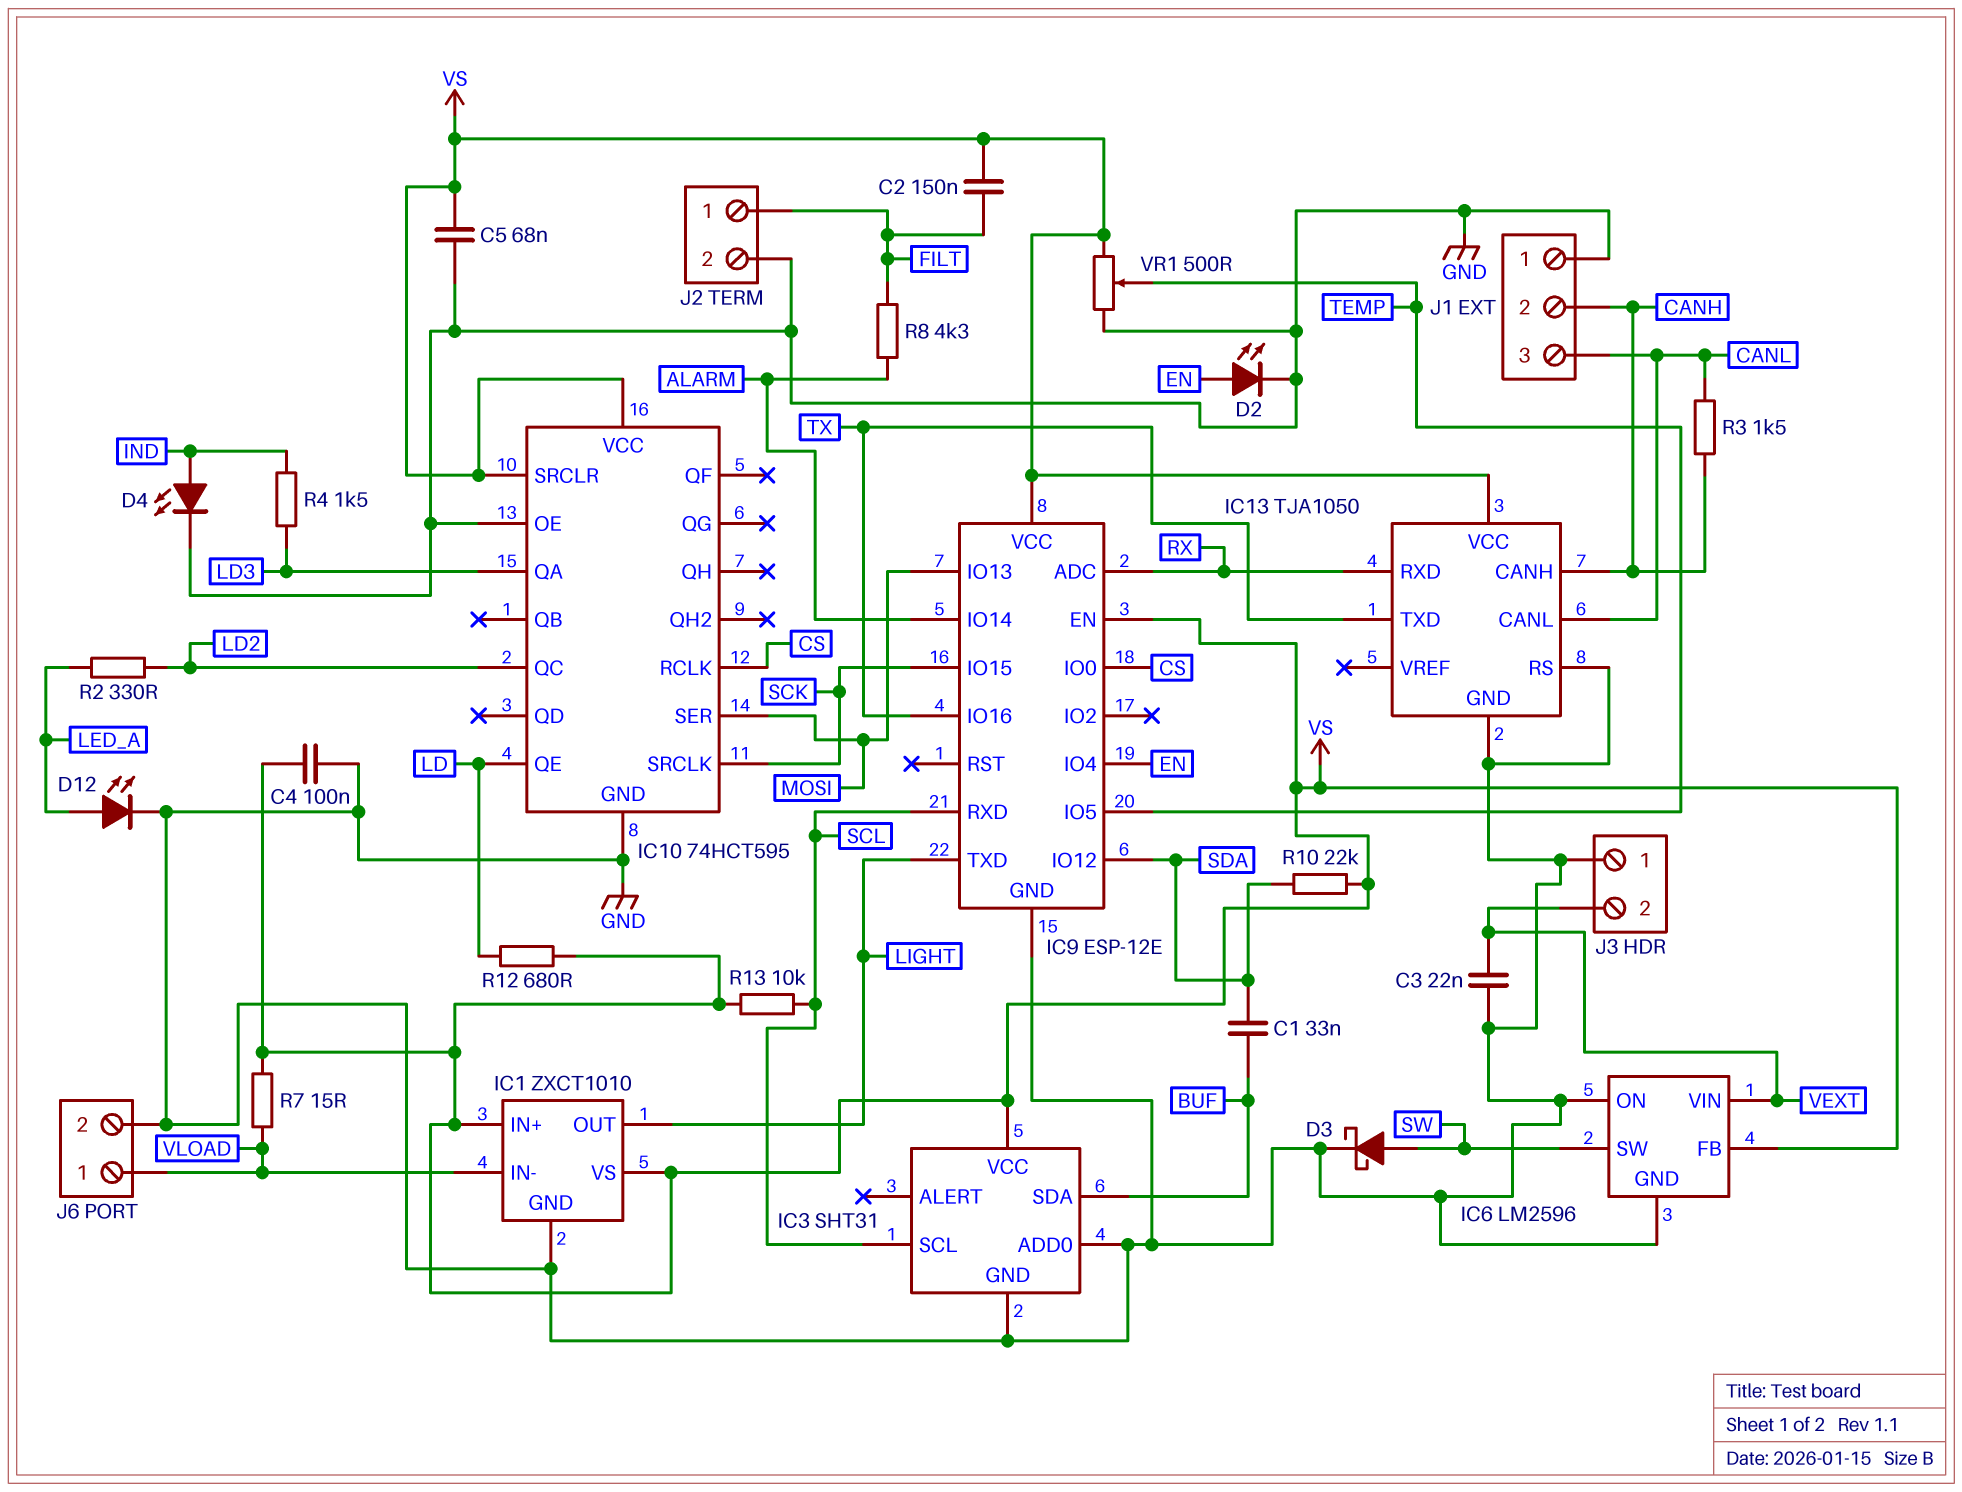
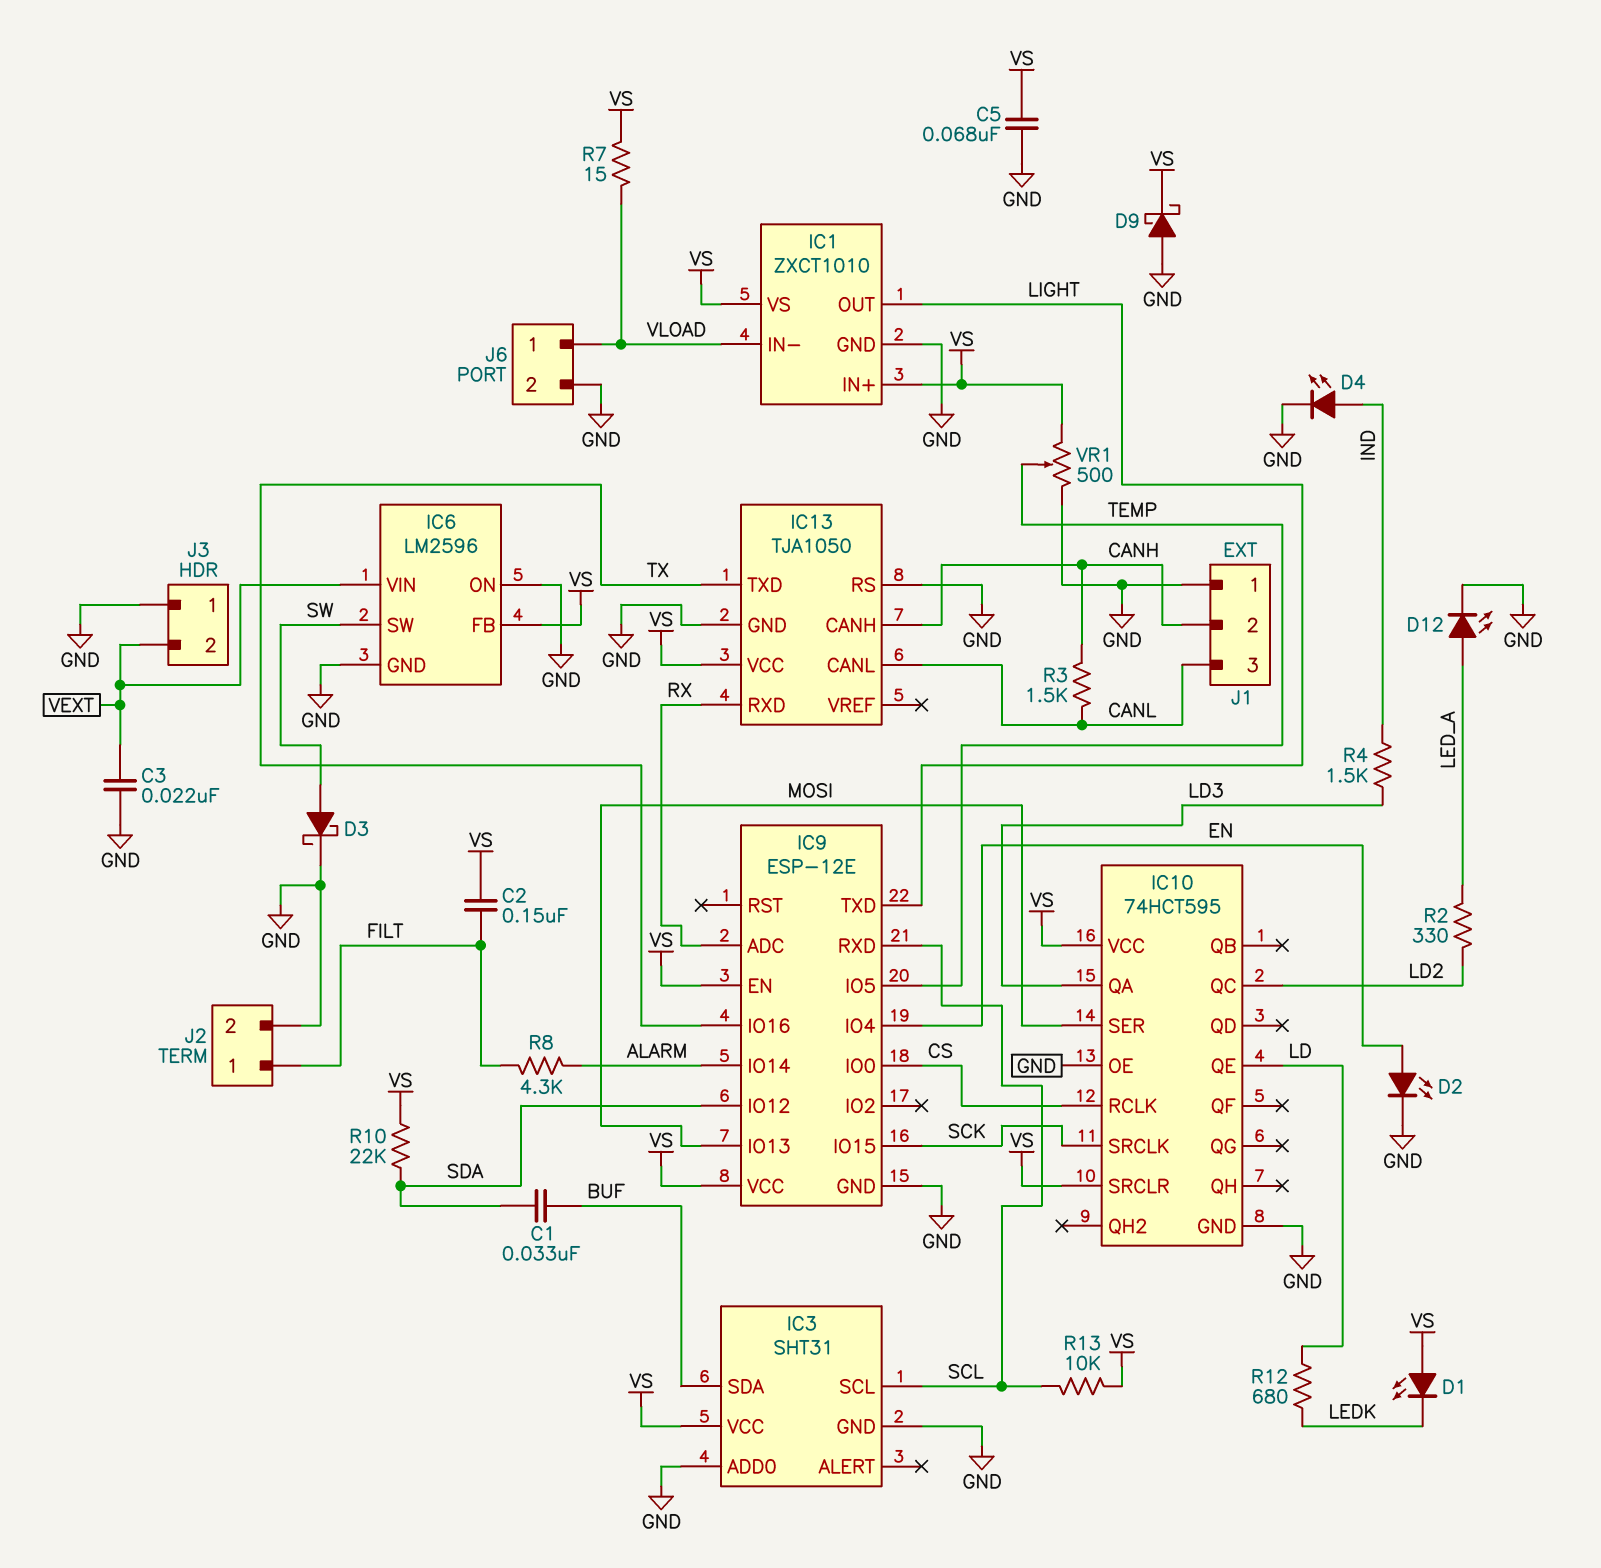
C4: 100nF (GND, VS) -> none
D1: none -> LED (A VS, K LEDK)
D9: none -> schottky (A GND, K VS)
R12: 680 (LD, VS) -> 680 (LD, LEDK)

